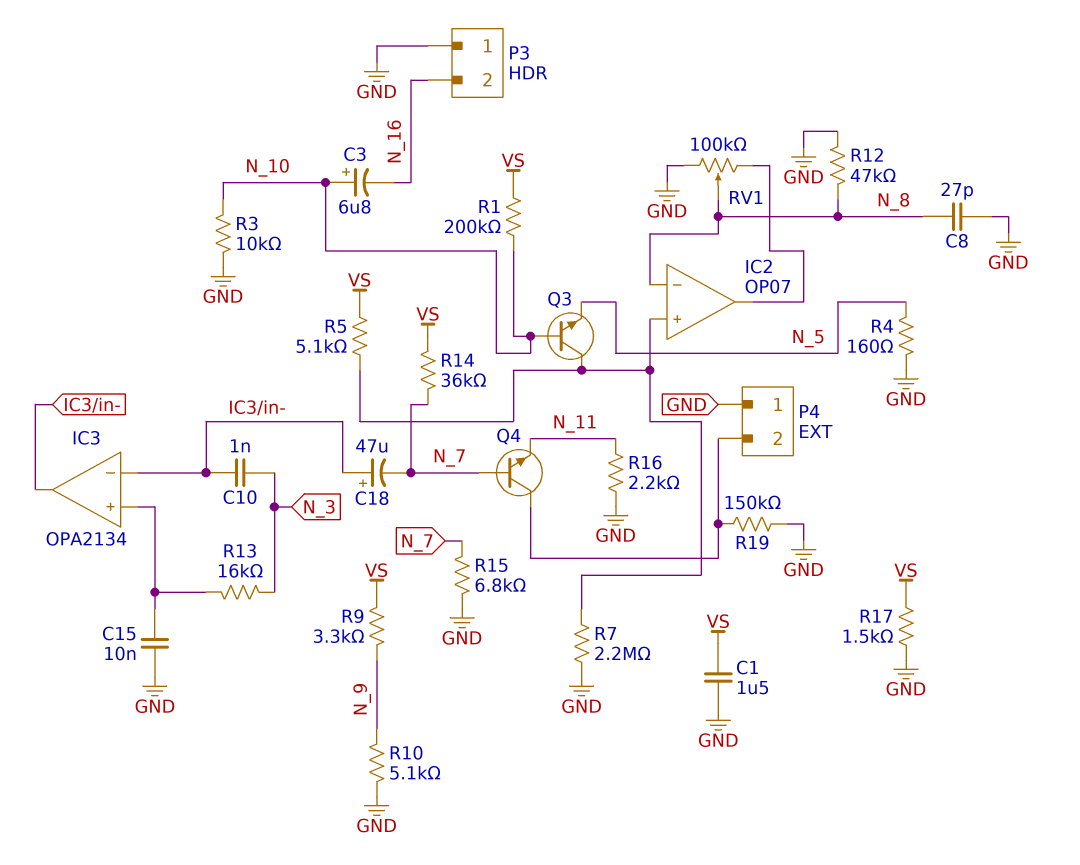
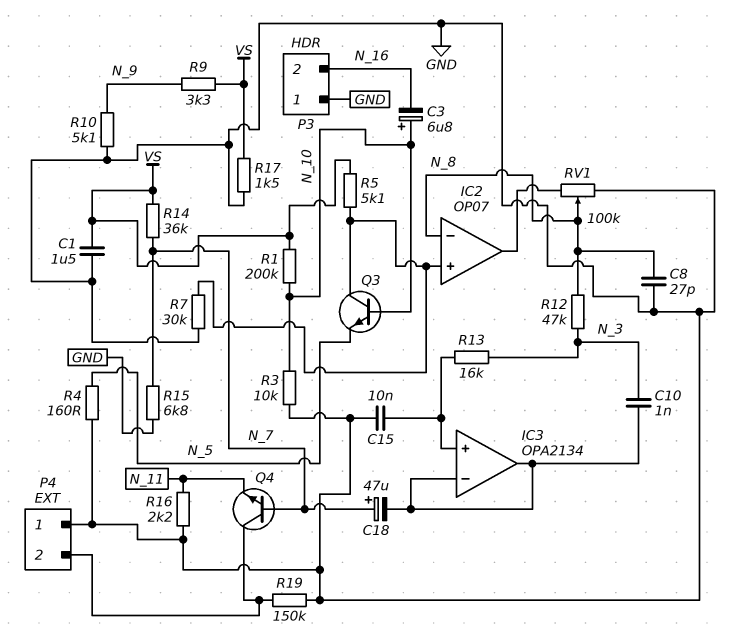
C18: 47uF (plus IC3/in-, minus N_7) -> 47uF (plus N_7, minus IC3/in-)
R7: 2.2M (GND, IC2/in+) -> 30k (GND, IC2/in+)
R12: 47k (GND, N_8) -> 47k (N_3, N_8)

